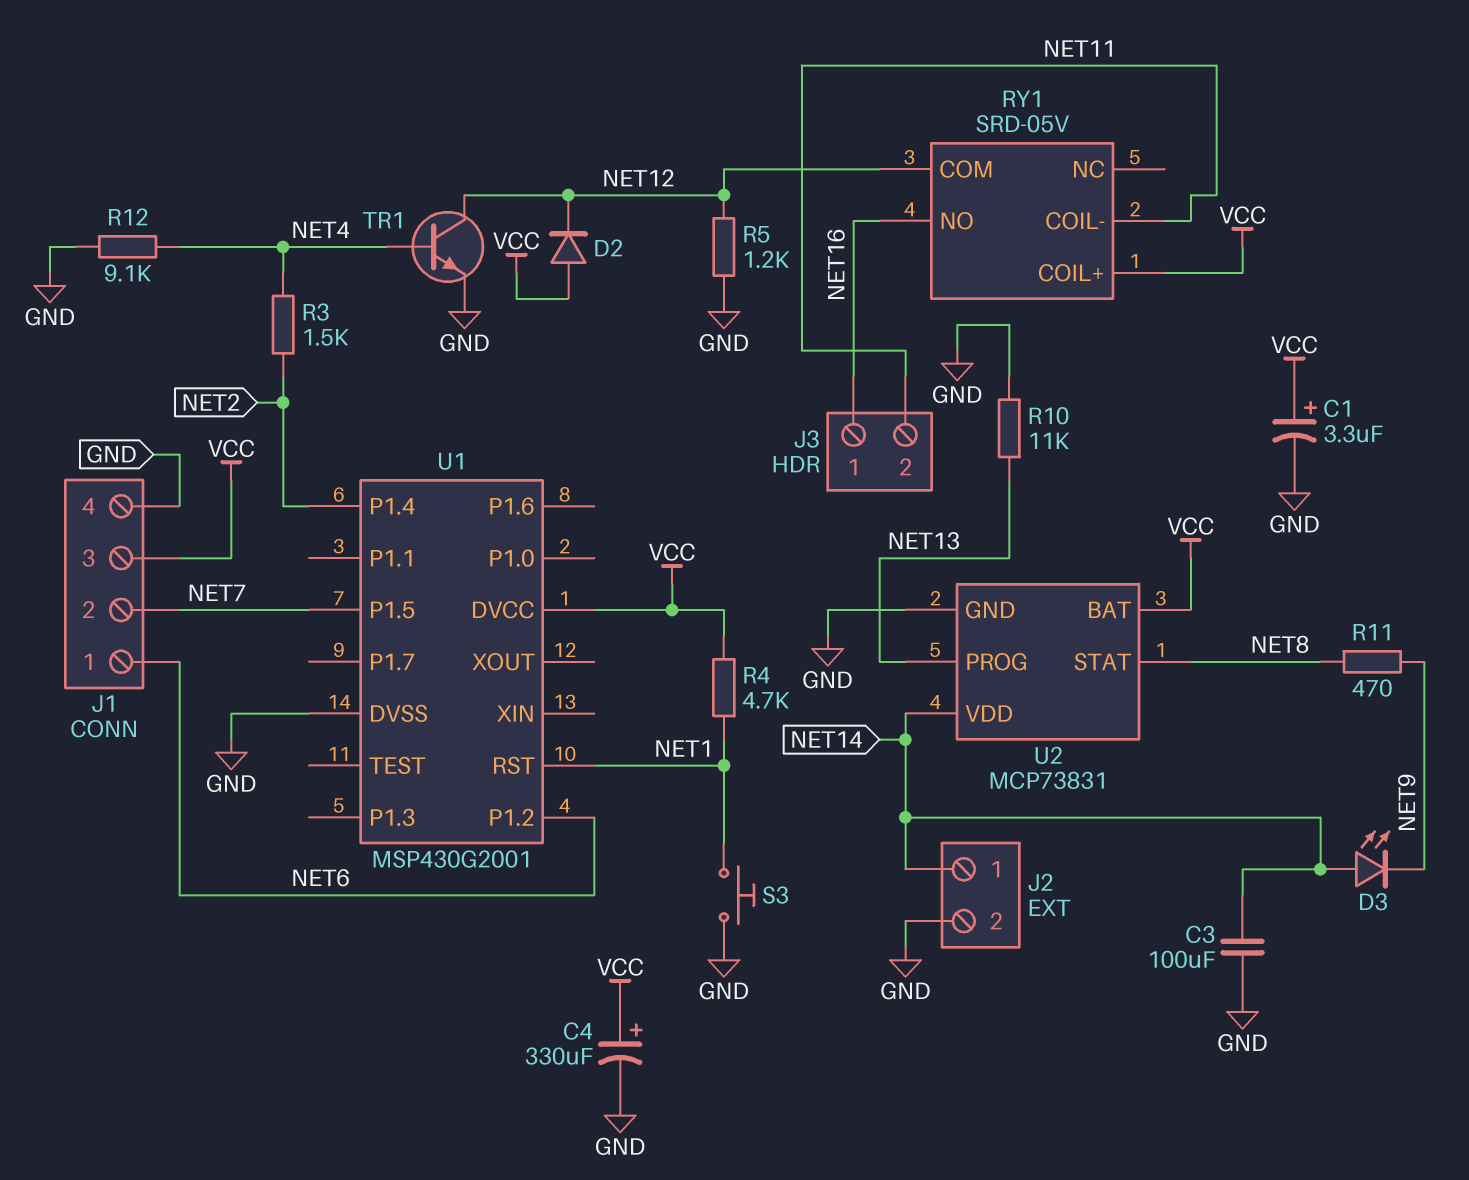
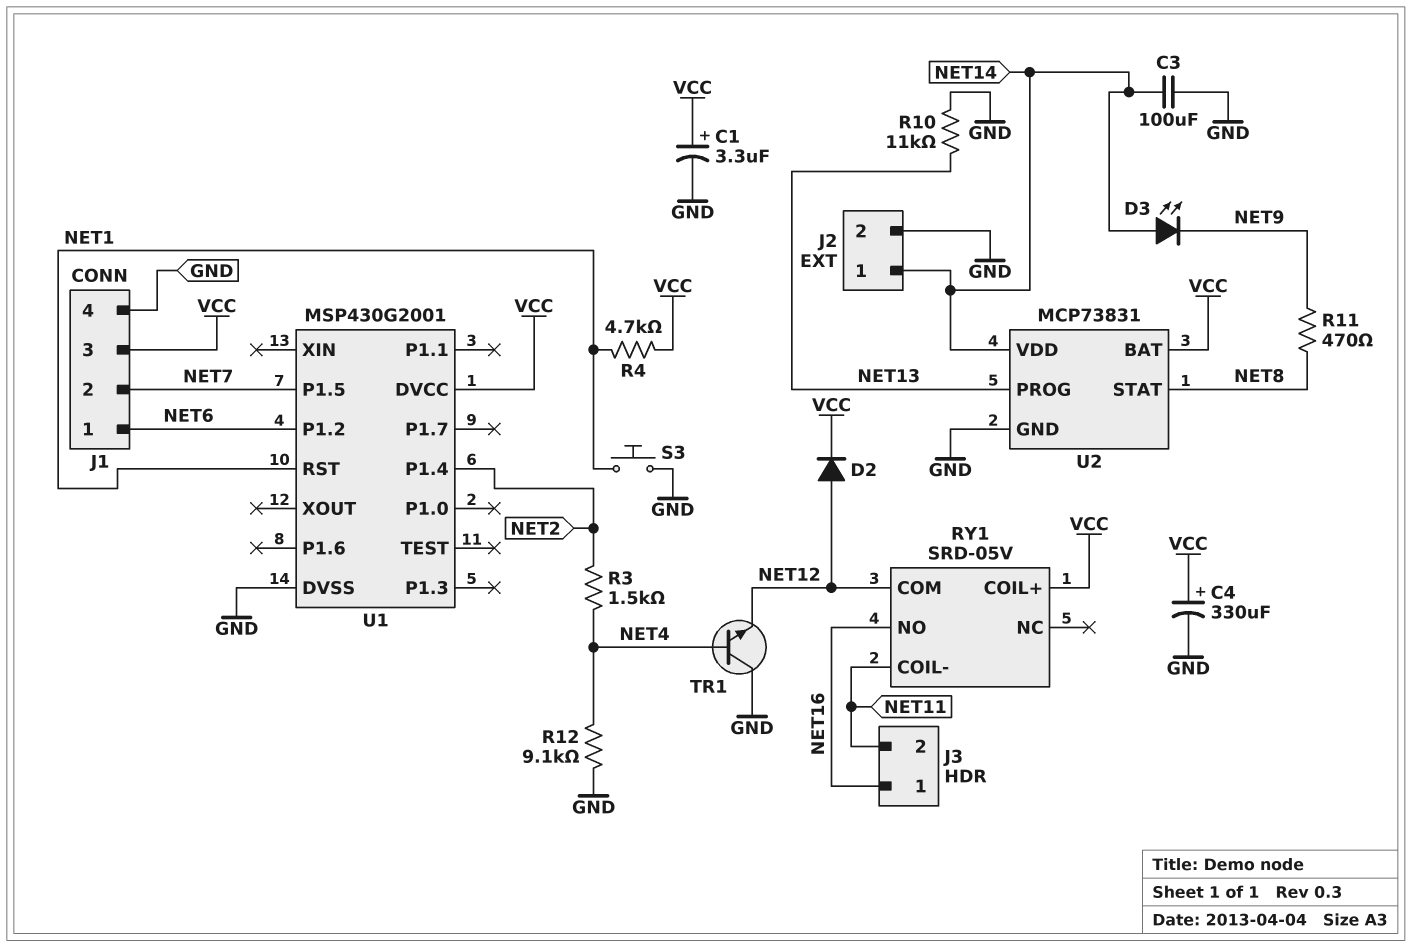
D2: diode (A VCC, K NET12) -> diode (A NET12, K VCC)
R5: 1.2k (GND, NET12) -> none
TR1: NPN (B NET4, C NET12, E GND) -> NPN (B NET4, C GND, E NET12)

